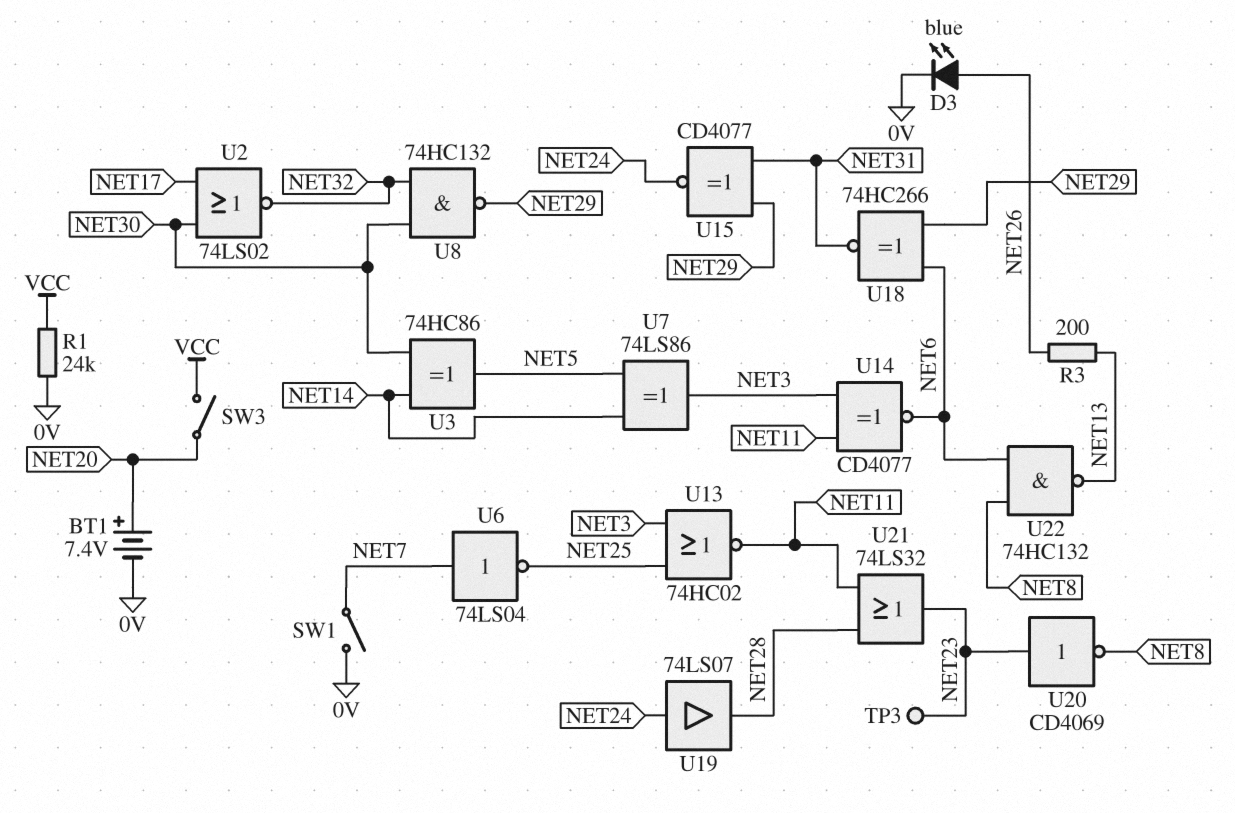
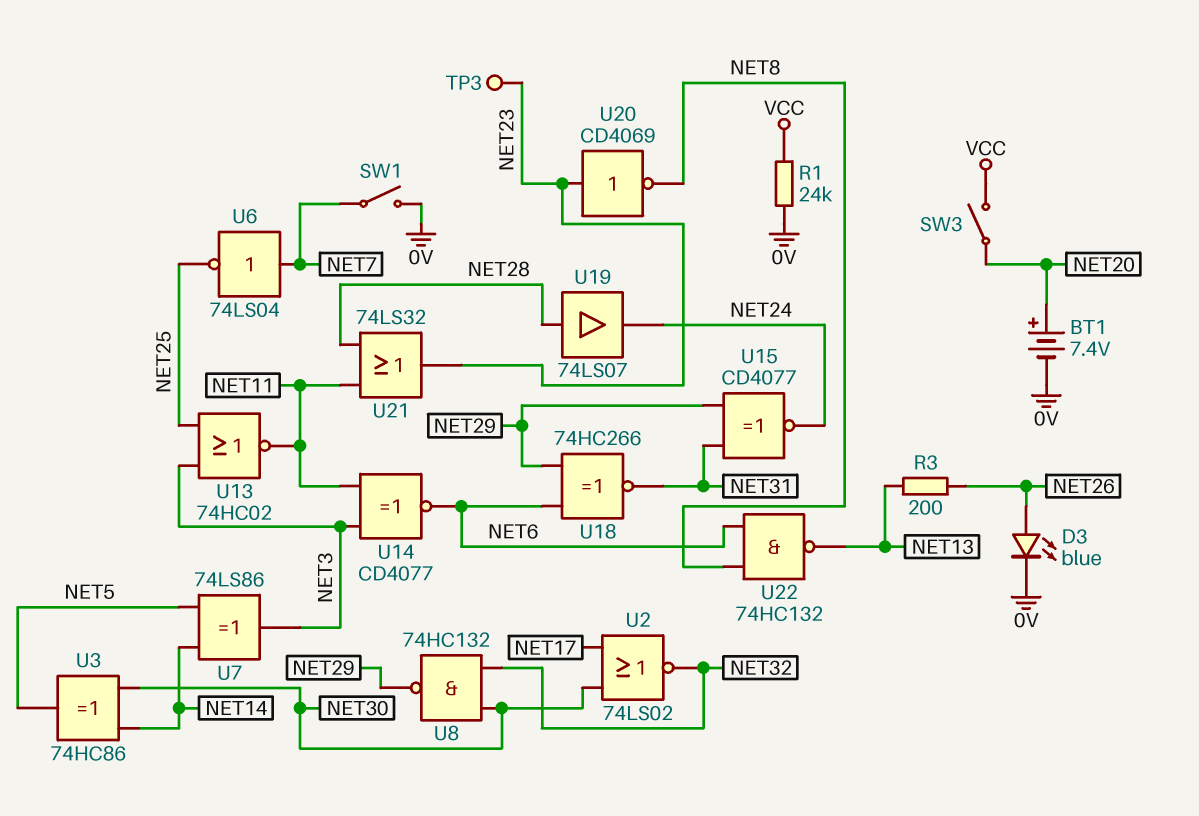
U19: buffer 74LS07 (in NET24, out NET28) -> buffer 74LS07 (in NET28, out NET24)

